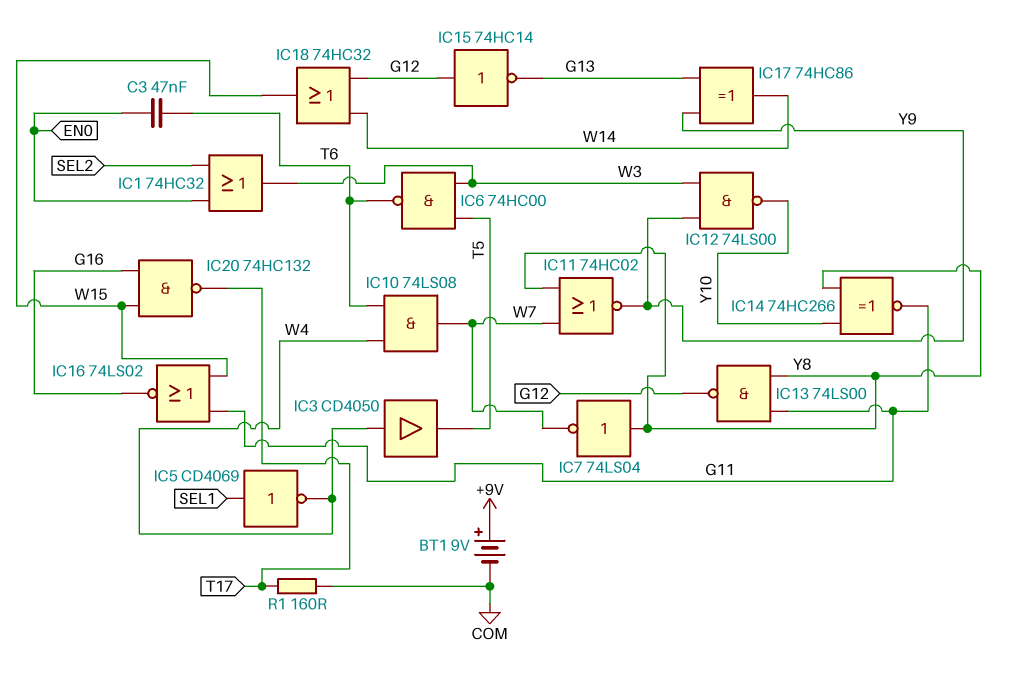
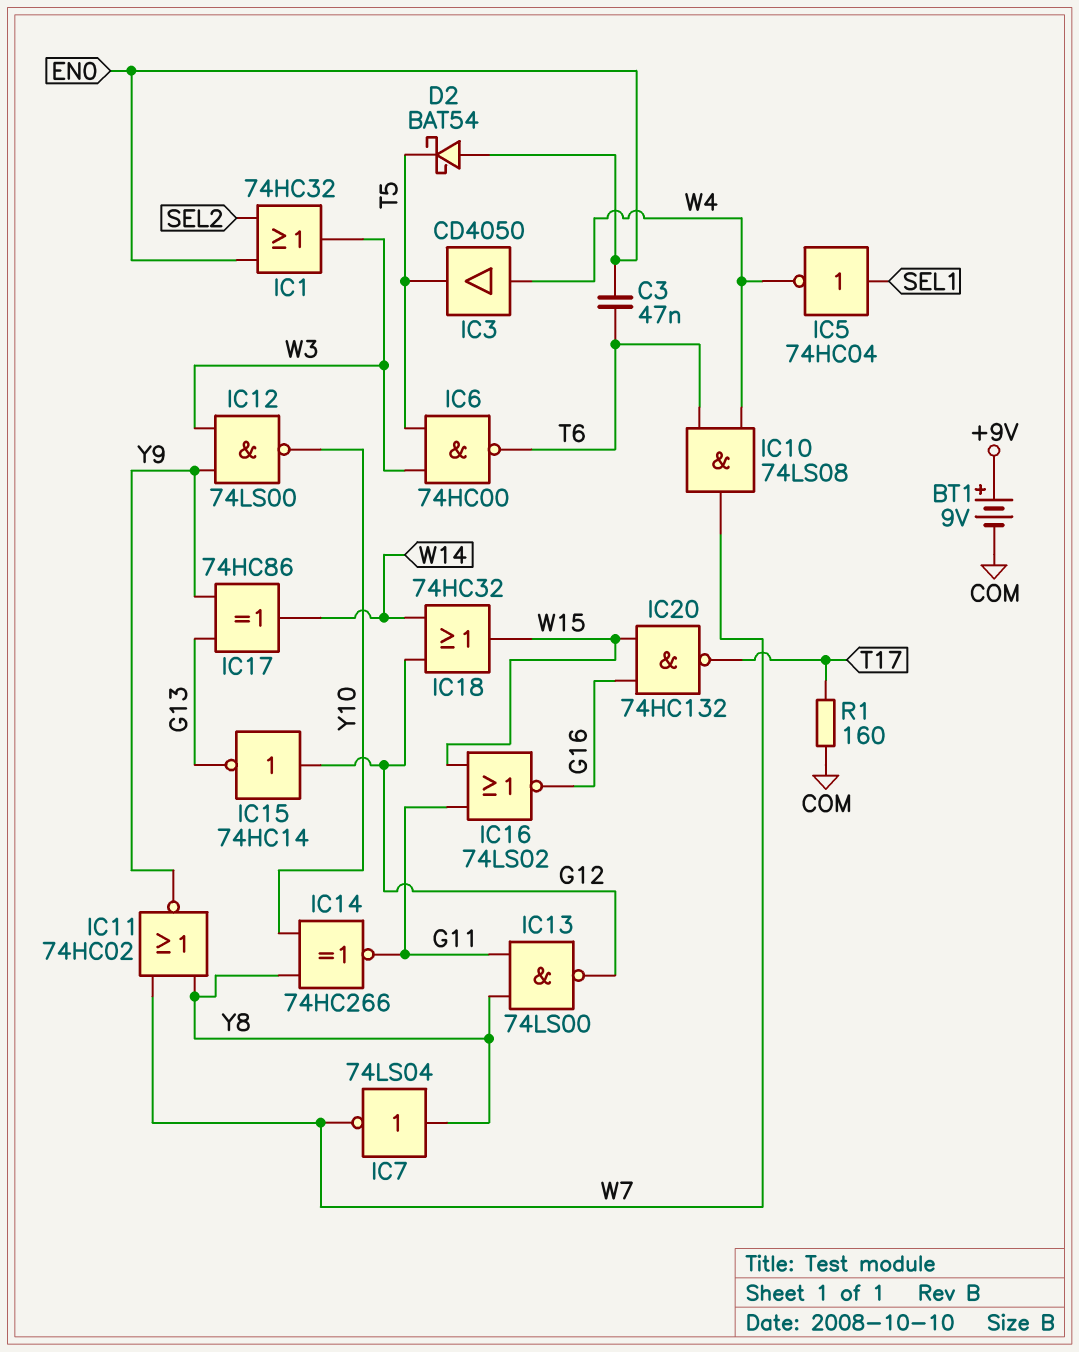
D2: none -> schottky BAT54 (A EN0, K T5)
IC5: NOT CD4069 (in SEL1, out W4) -> NOT 74HC04 (in SEL1, out W4)

